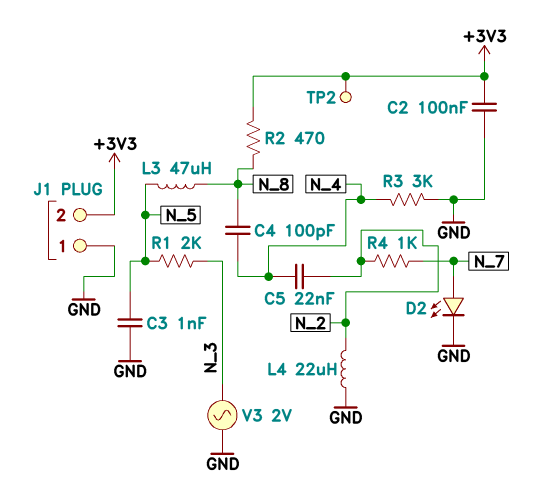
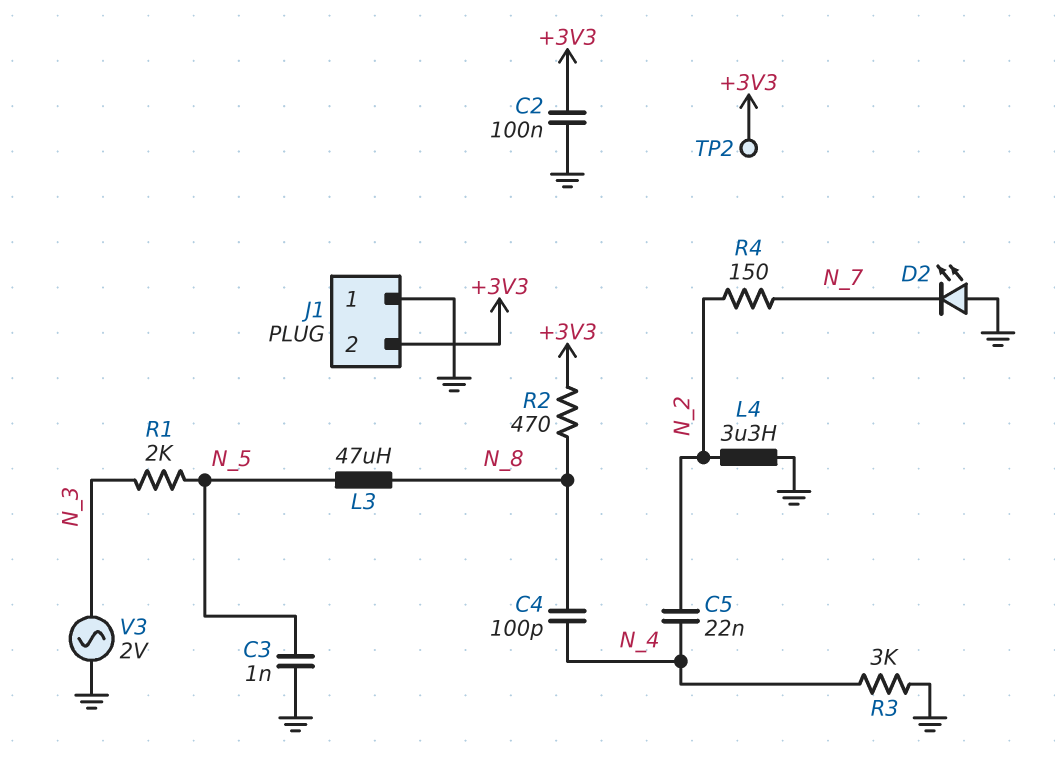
D2: LED (A N_7, K GND) -> LED (A GND, K N_7)
L4: 22uH (GND, N_2) -> 3.3uH (GND, N_2)
R4: 1k (N_2, N_7) -> 150 (N_2, N_7)

